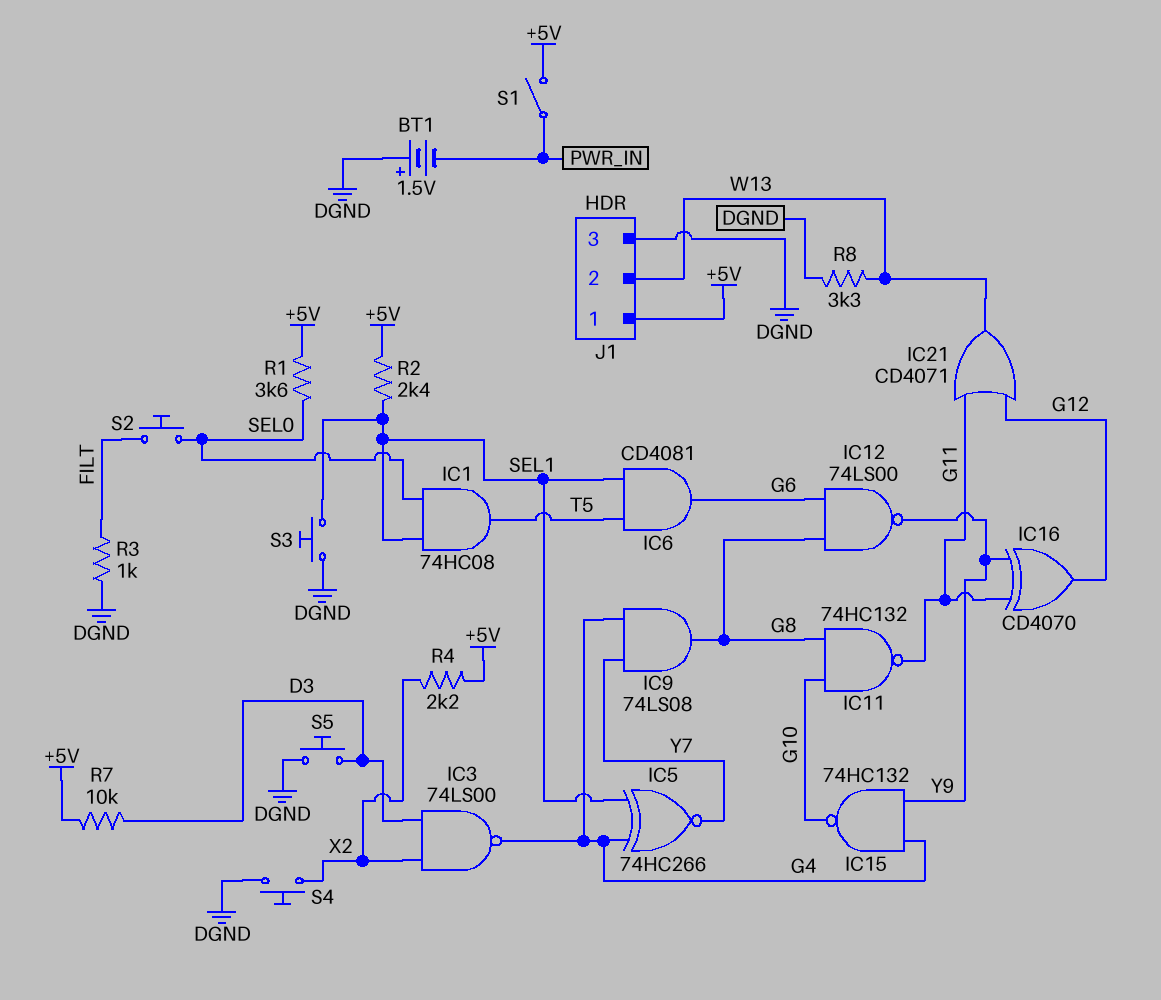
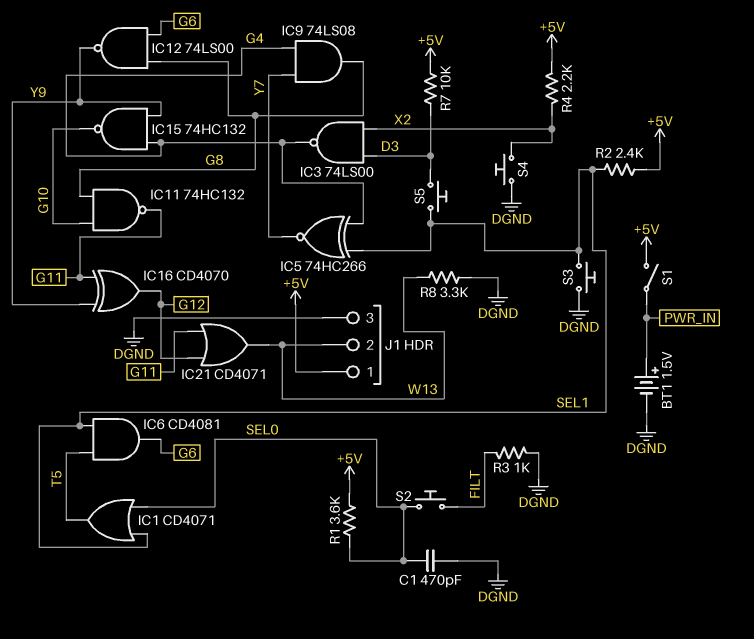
BT1: 1.5V (plus DGND, minus PWR_IN) -> 1.5V (plus PWR_IN, minus DGND)
C1: none -> 470pF (DGND, SEL0)
IC1: AND 74HC08 (in SEL0, in SEL1, out T5) -> OR CD4071 (in SEL0, in SEL1, out T5)
S5: button (D3, DGND) -> button (D3, SEL1)

